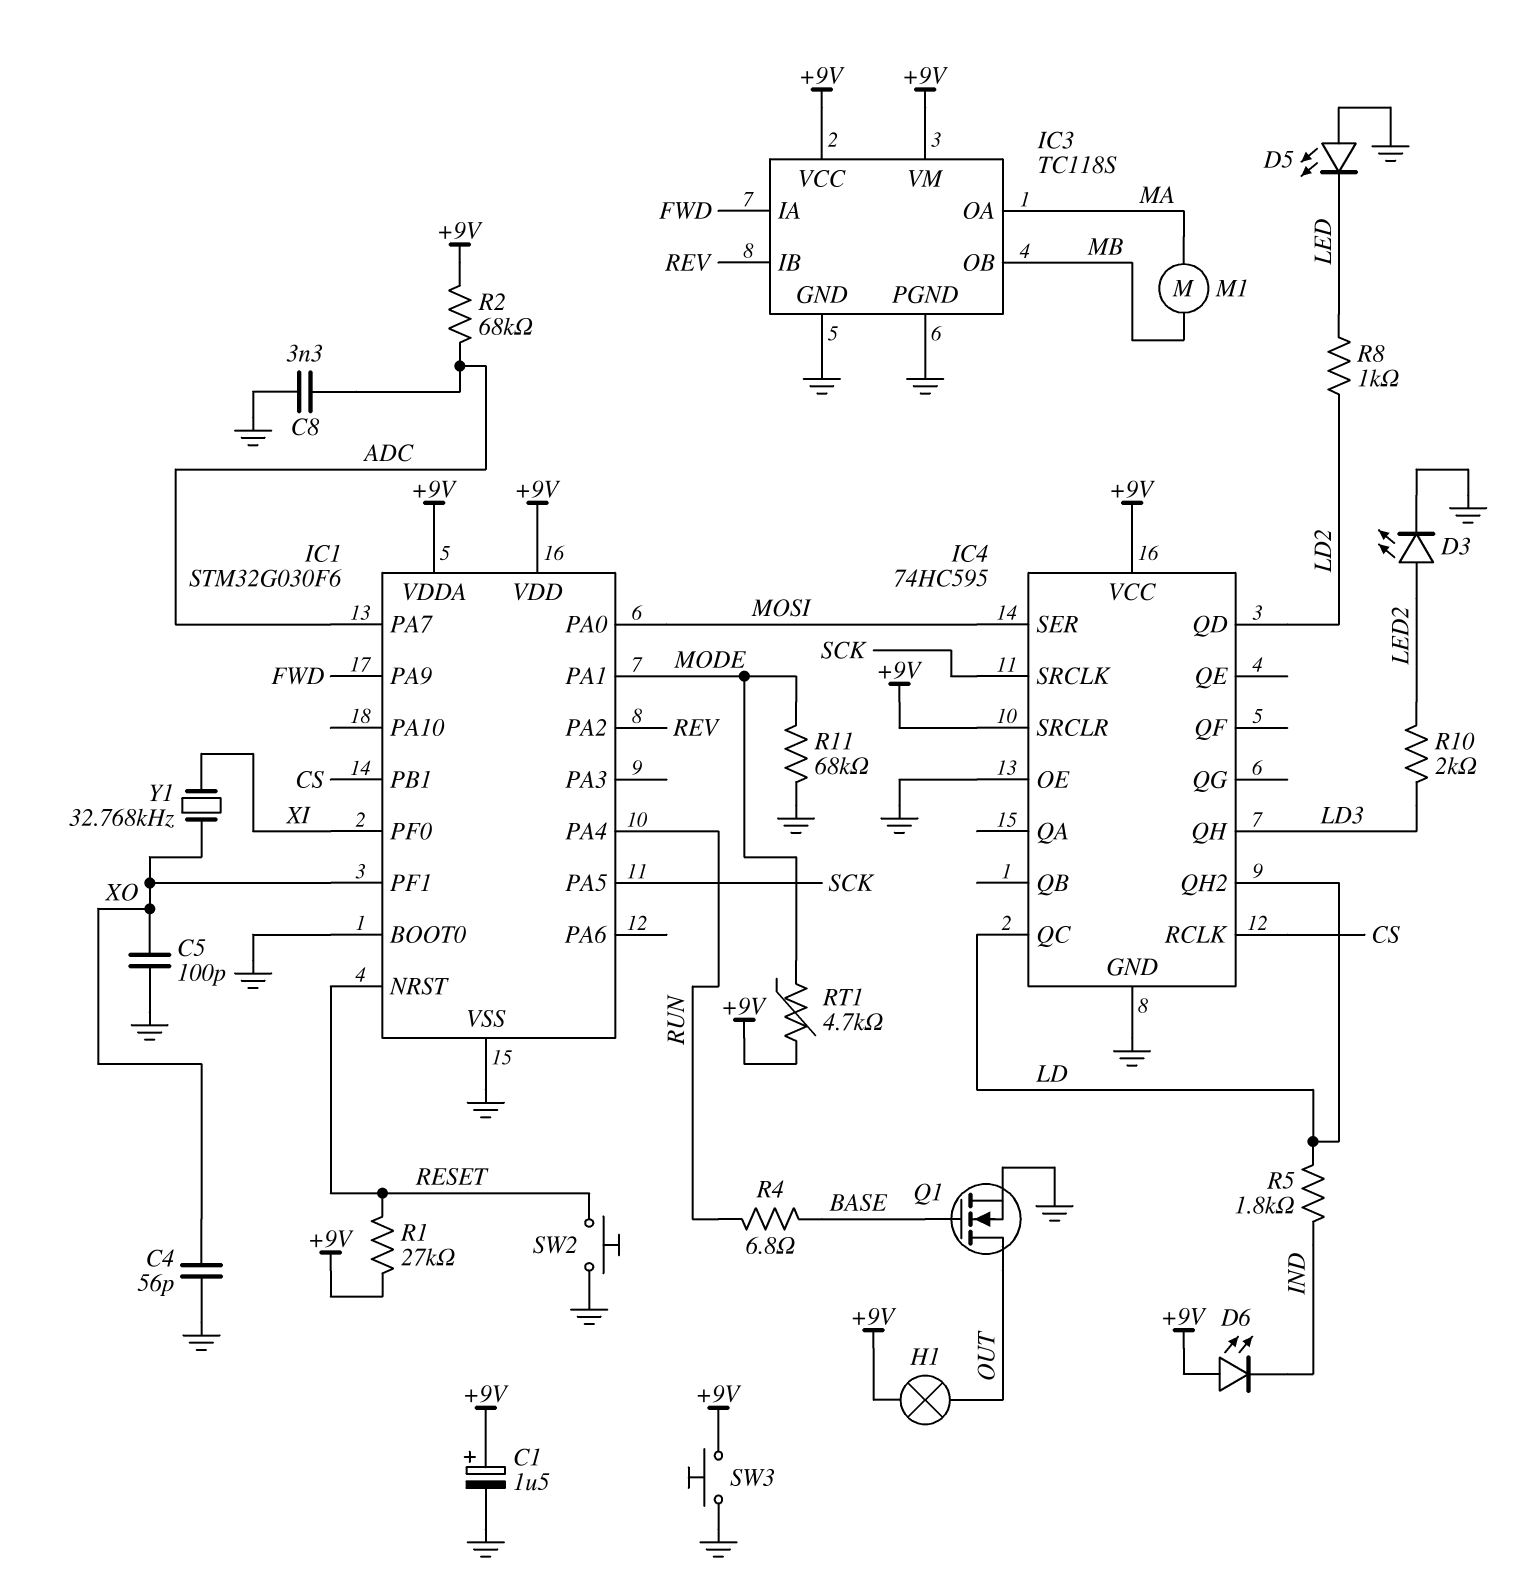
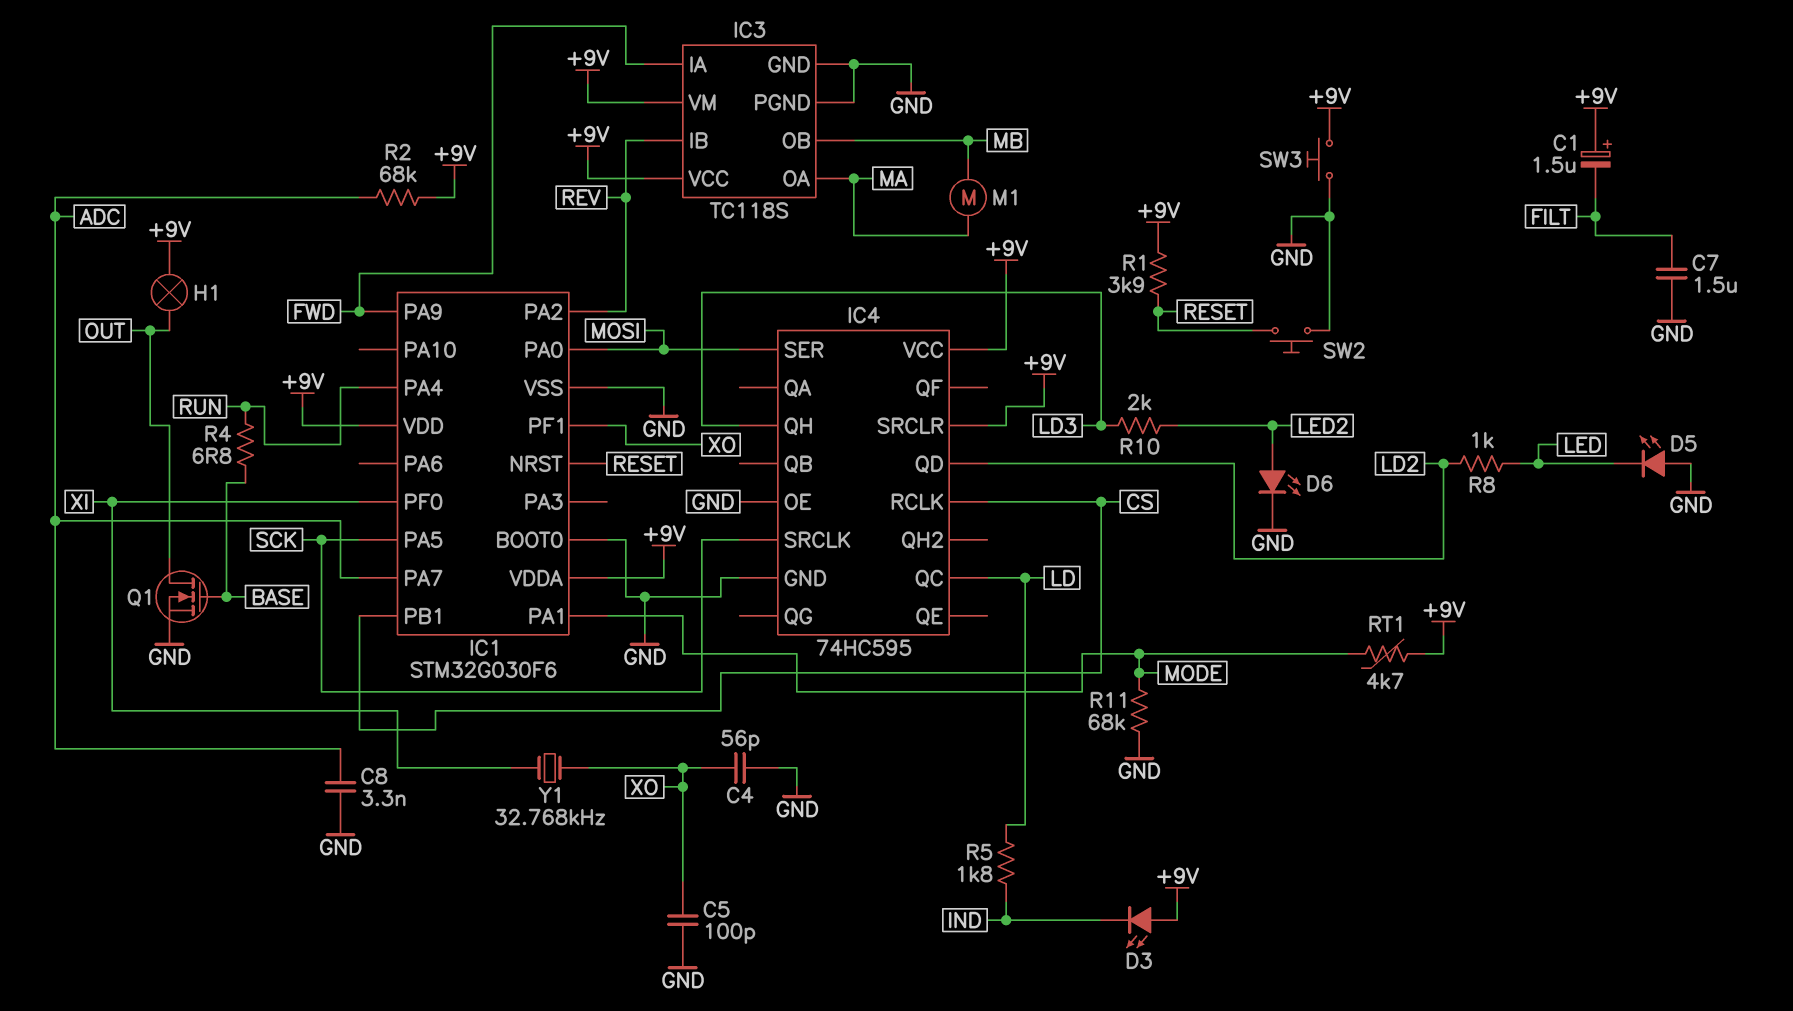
C1: 1.5uF (plus +9V, minus GND) -> 1.5uF (plus +9V, minus FILT)
C7: none -> 1.5uF (FILT, GND)
D3: LED (A LED2, K GND) -> LED (A +9V, K IND)
D6: LED (A +9V, K IND) -> LED (A LED2, K GND)
IC4 pin QH2: LD -> none
R1: 27k (+9V, RESET) -> 3.9k (+9V, RESET)

